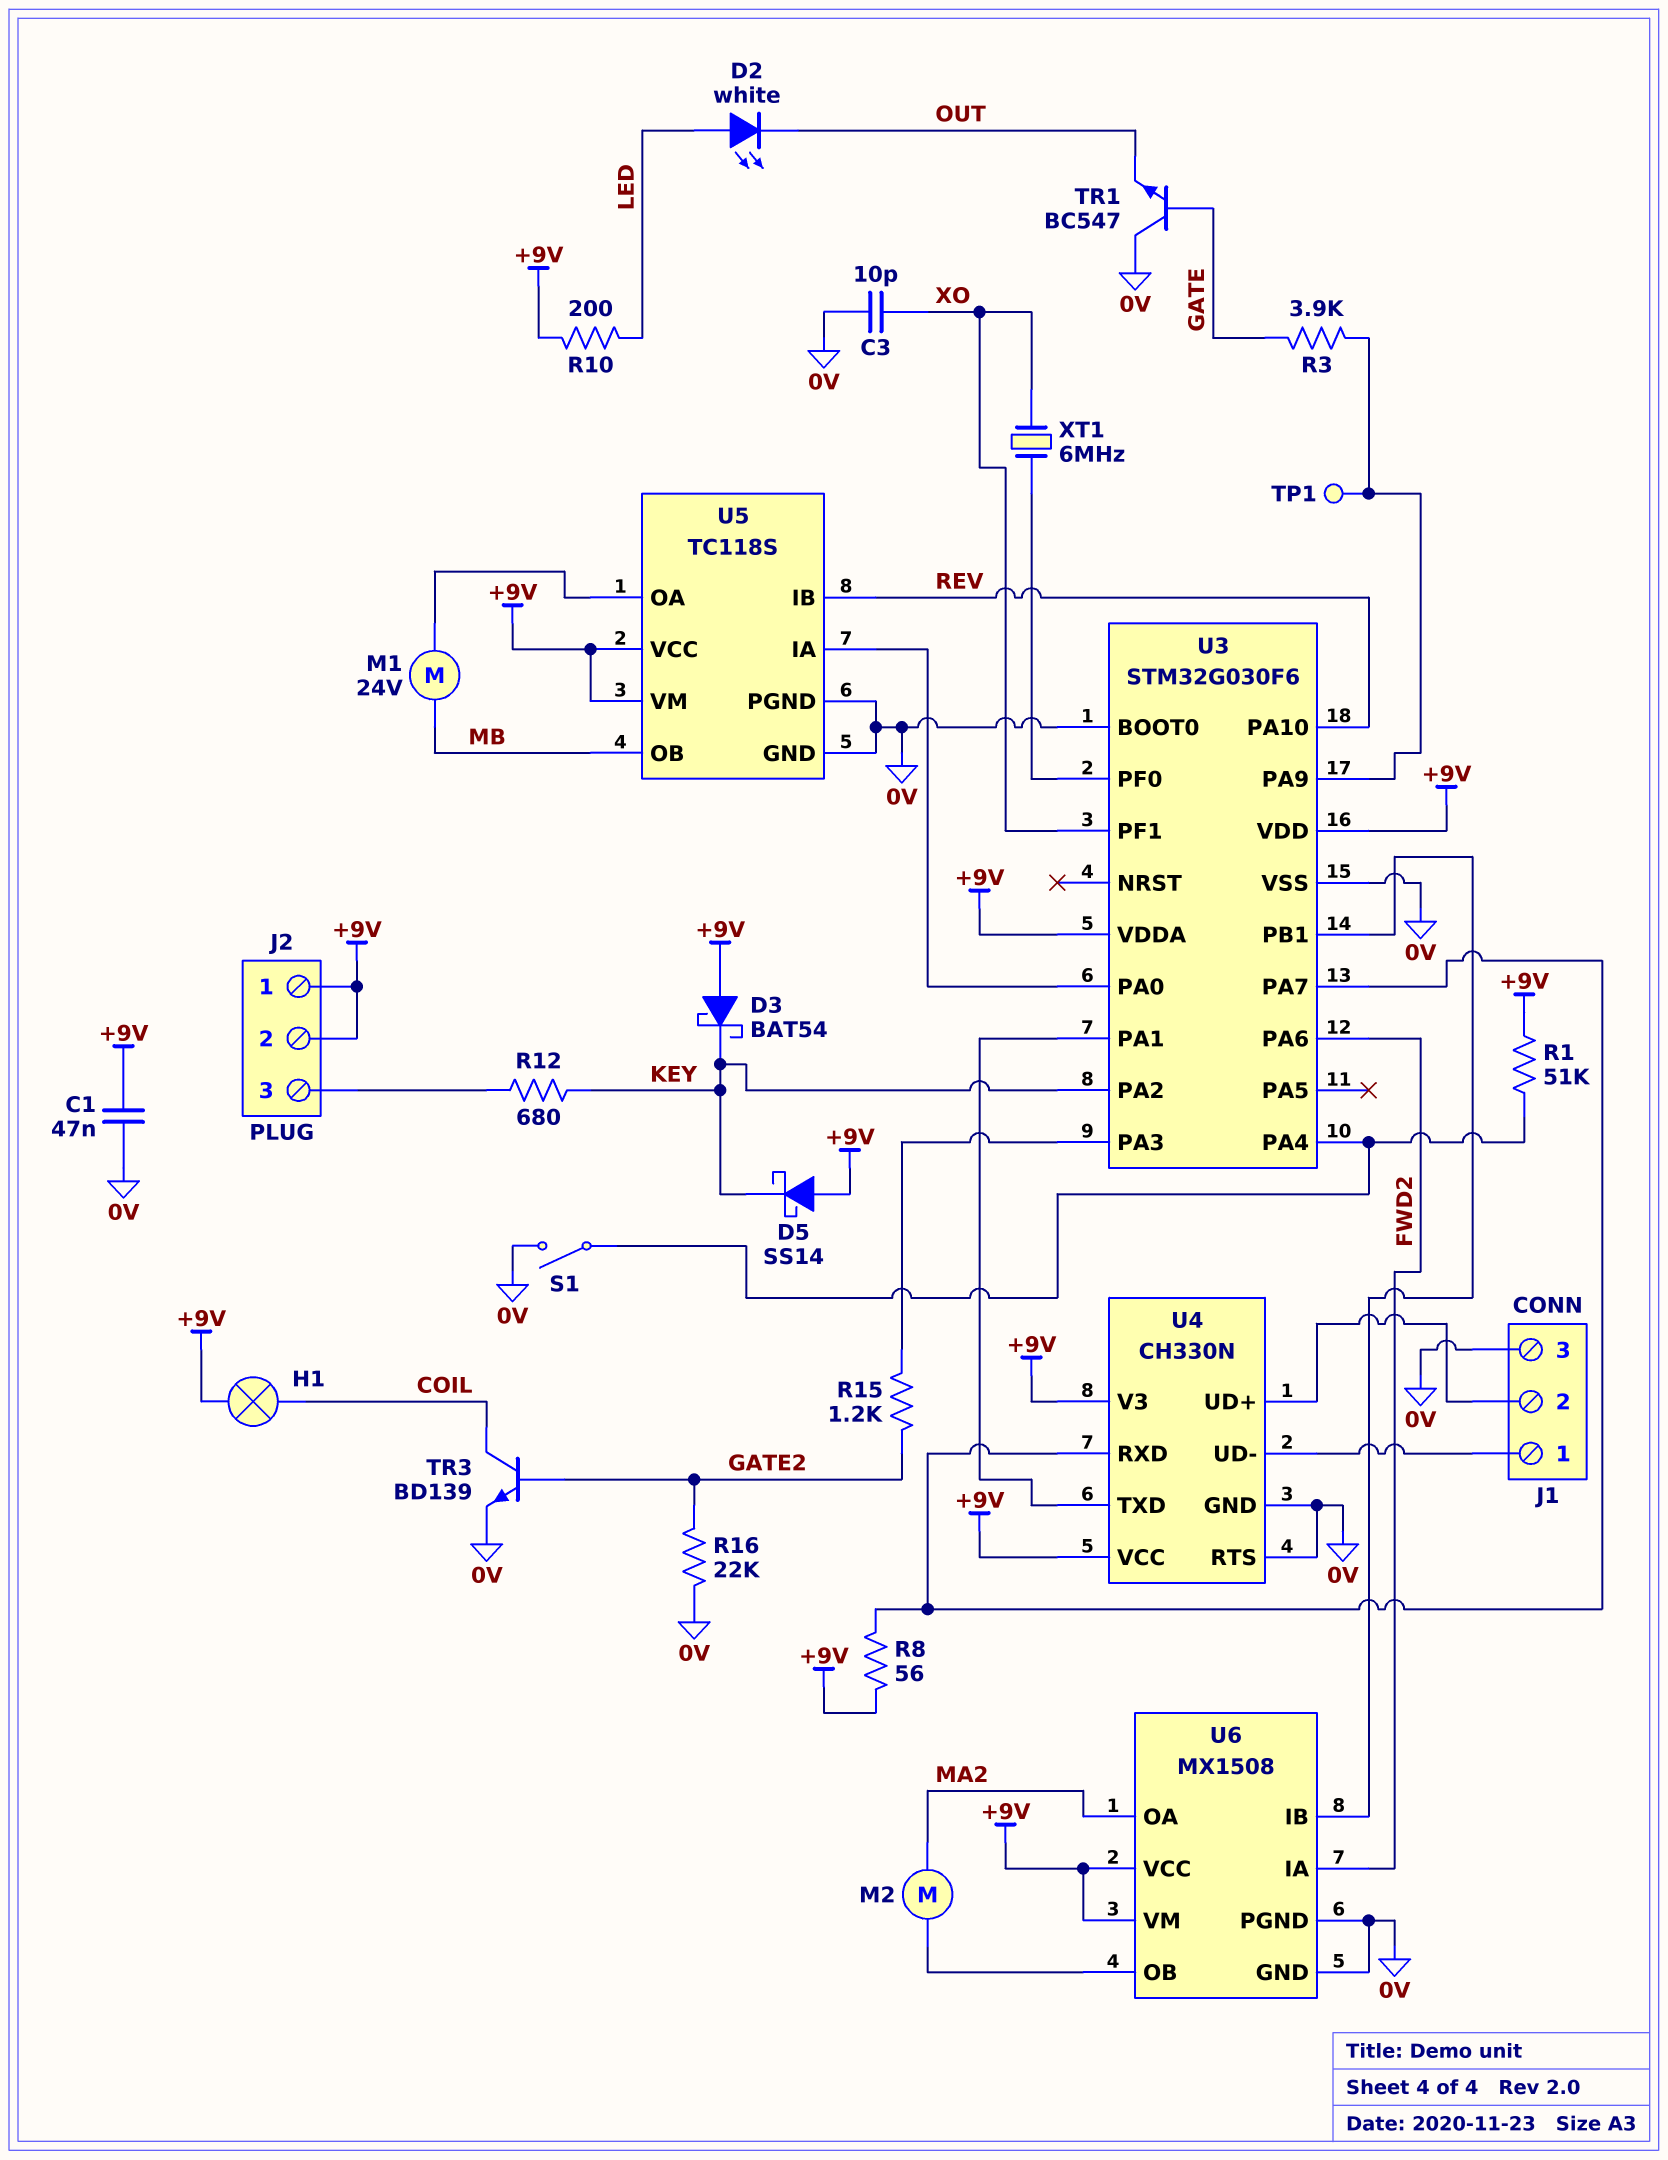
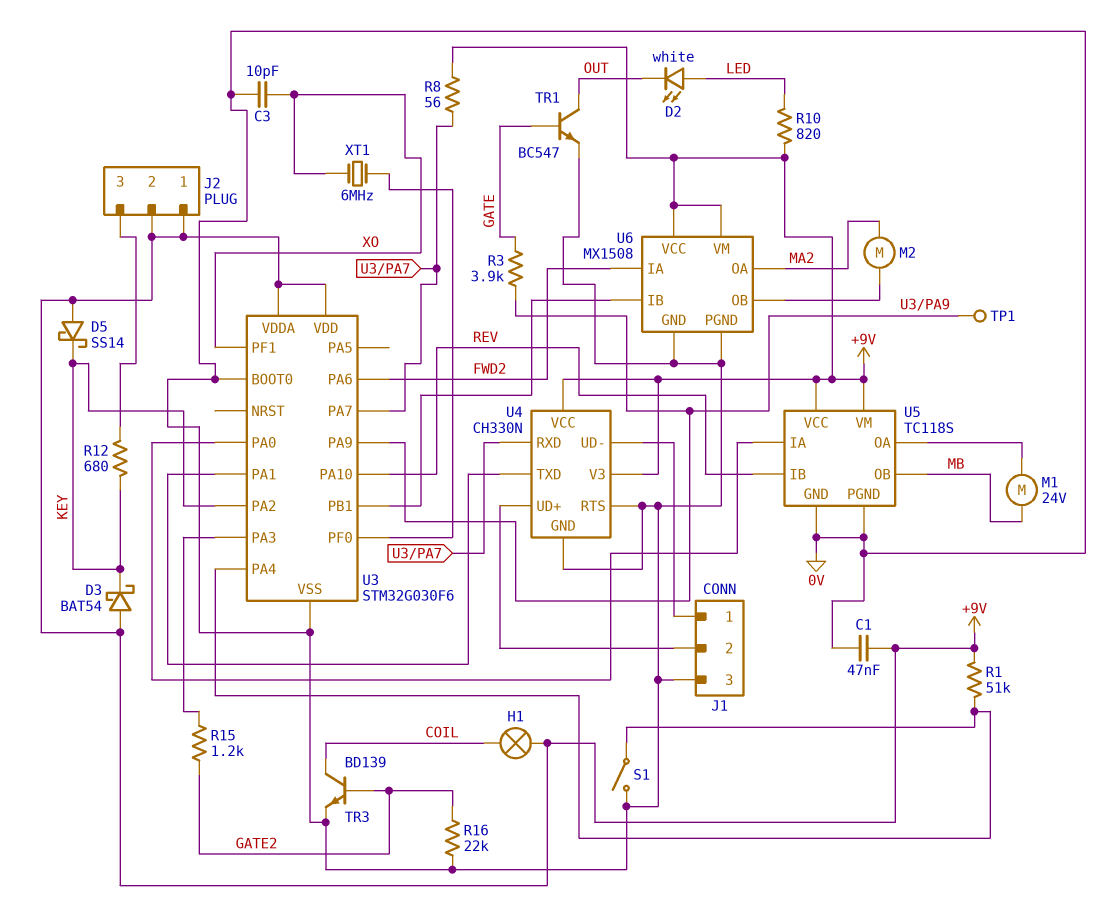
R10: 200 (+9V, LED) -> 820 (+9V, LED)
TR1: NPN BC547 (B GATE, C 0V, E OUT) -> NPN BC547 (B GATE, C OUT, E 0V)

